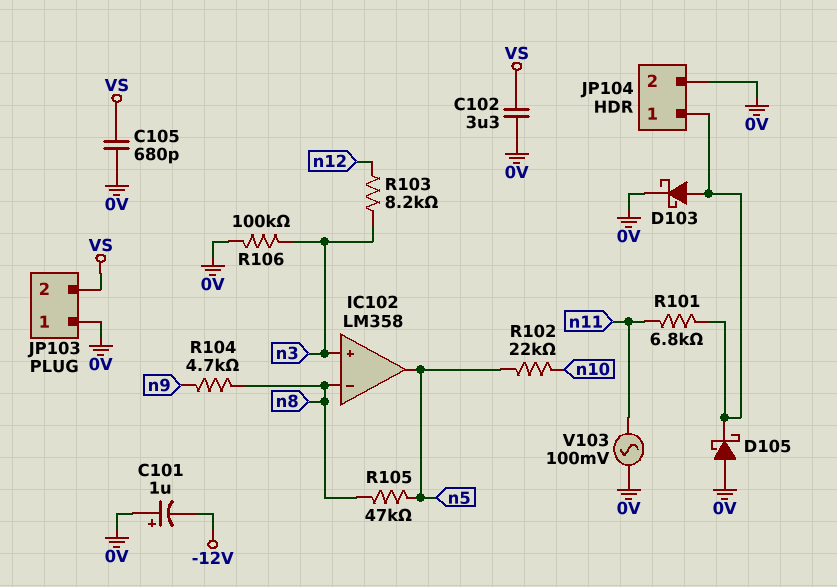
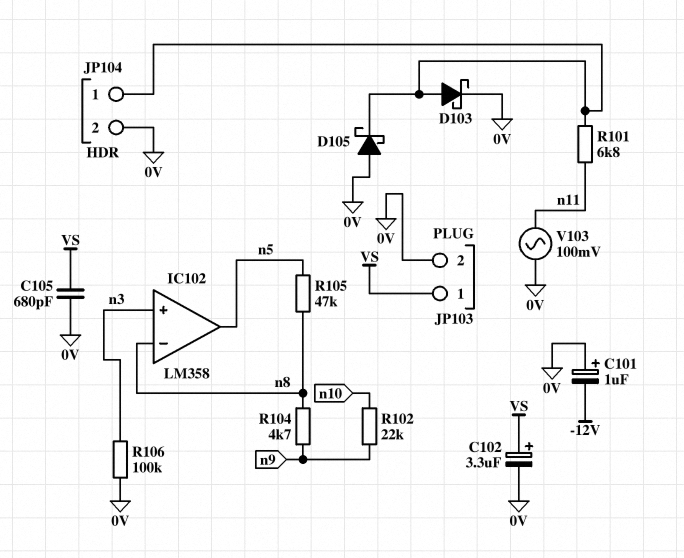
C102: 3.3uF (0V, VS) -> 3.3uF (plus VS, minus 0V)
JP103 pin 1: 0V -> VS
JP103 pin 2: VS -> 0V
R102: 22k (n5, n10) -> 22k (n9, n10)
R103: 8.2k (n3, n12) -> none

